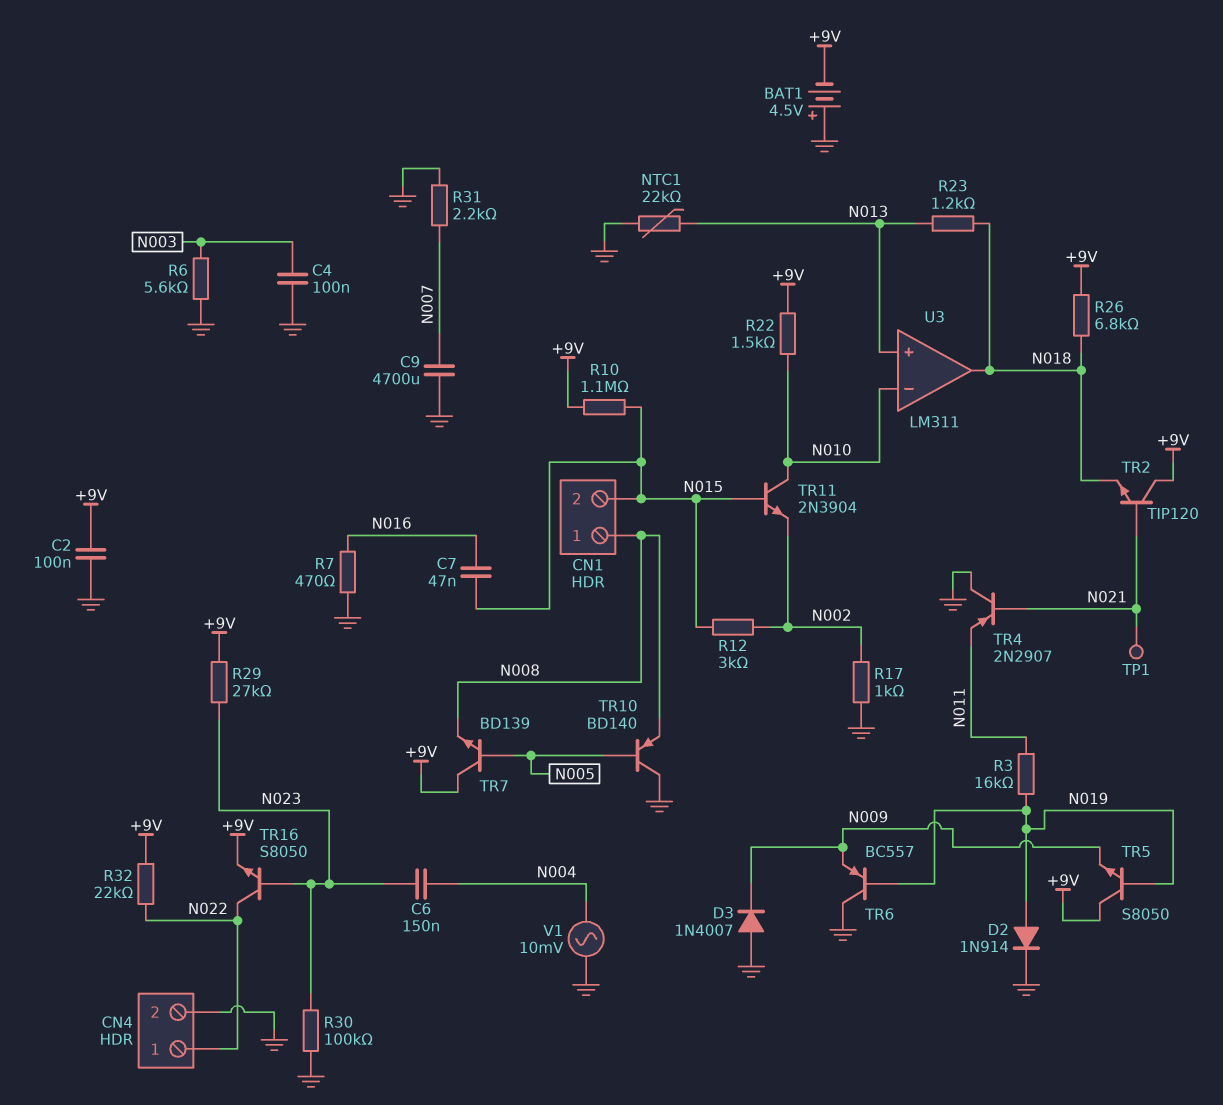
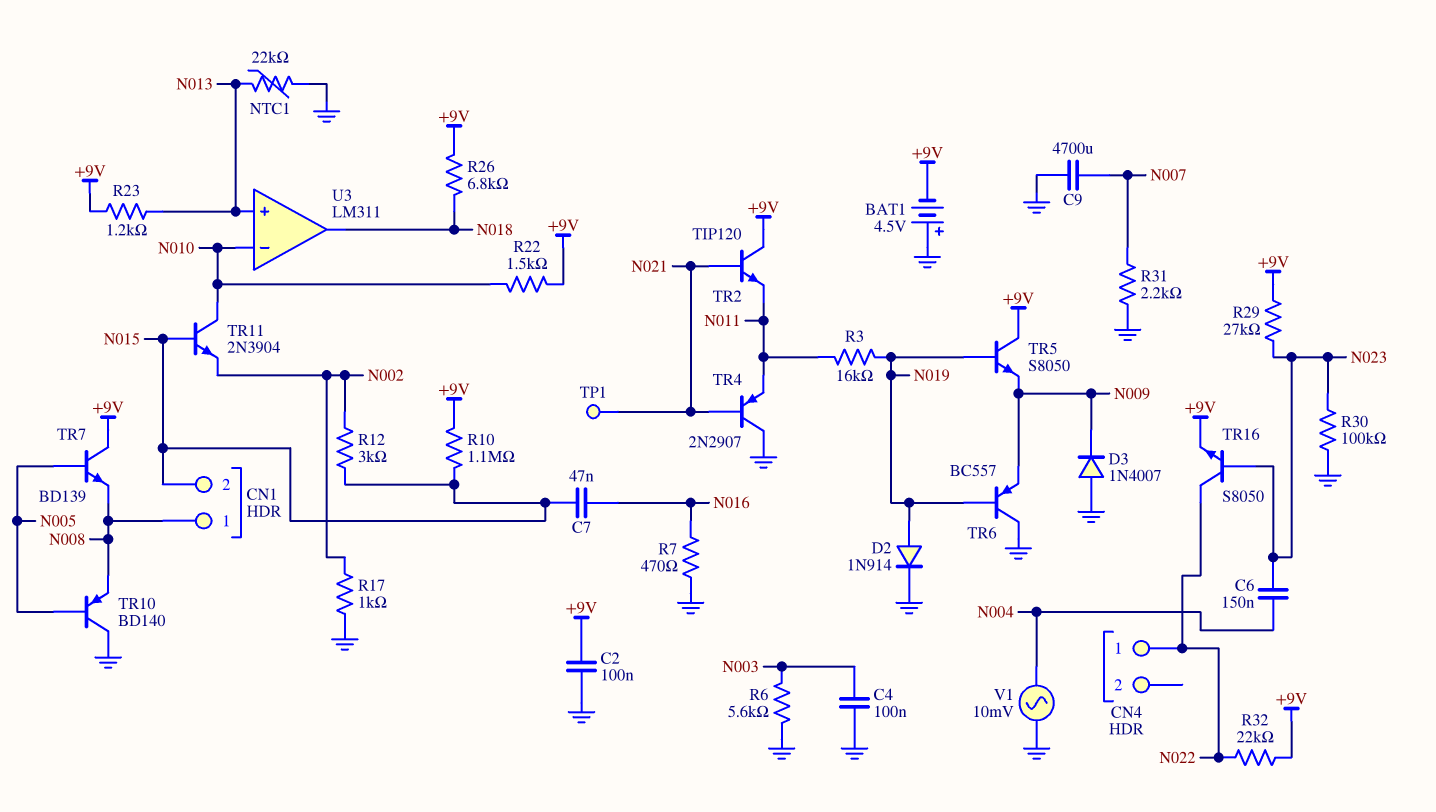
CN4 pin 2: GND -> none
R23: 1.2k (N013, N018) -> 1.2k (+9V, N013)
TR2: NPN TIP120 (B N021, C +9V, E N018) -> NPN TIP120 (B N021, C +9V, E N011)

